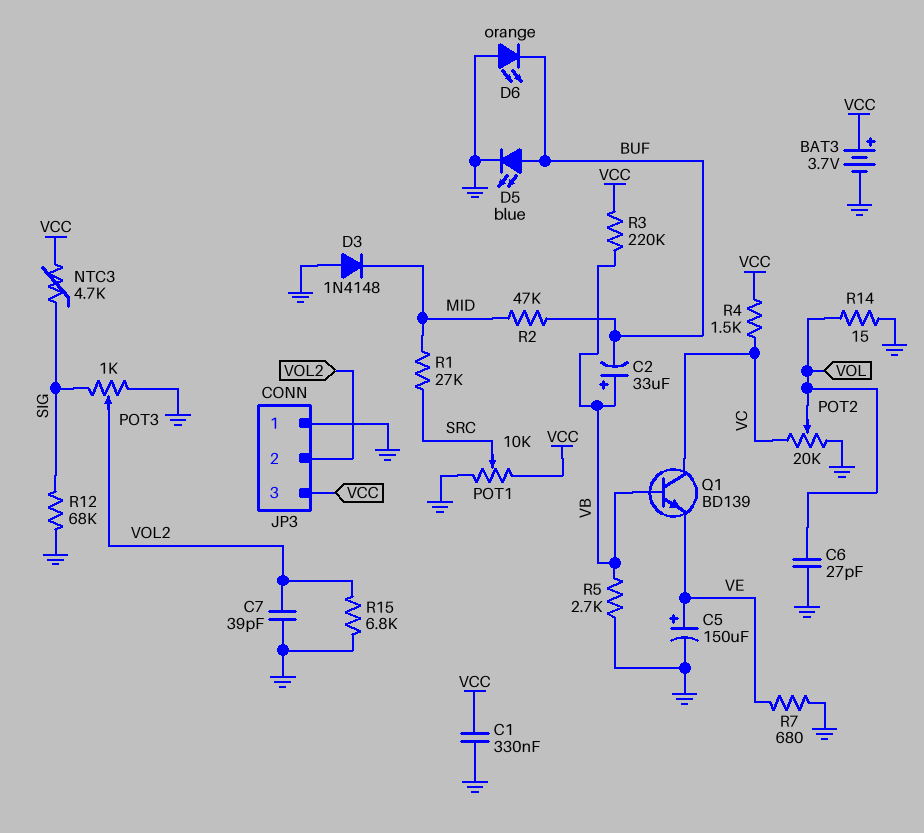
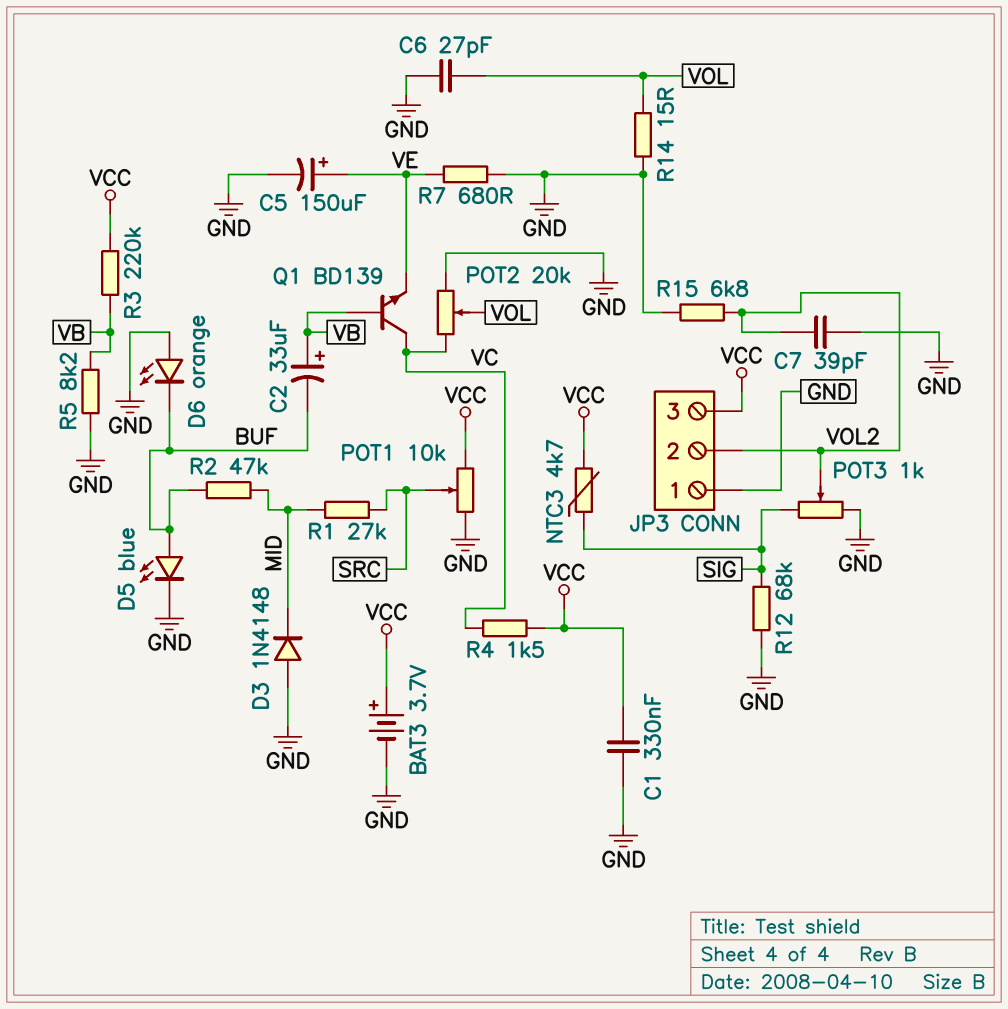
R5: 2.7k (GND, VB) -> 8.2k (GND, VB)

